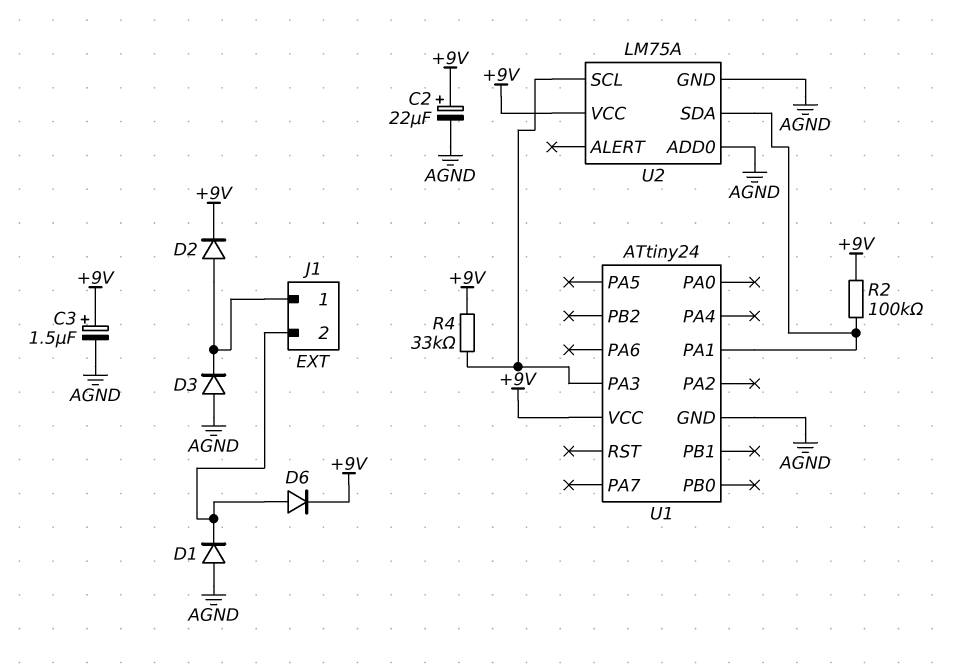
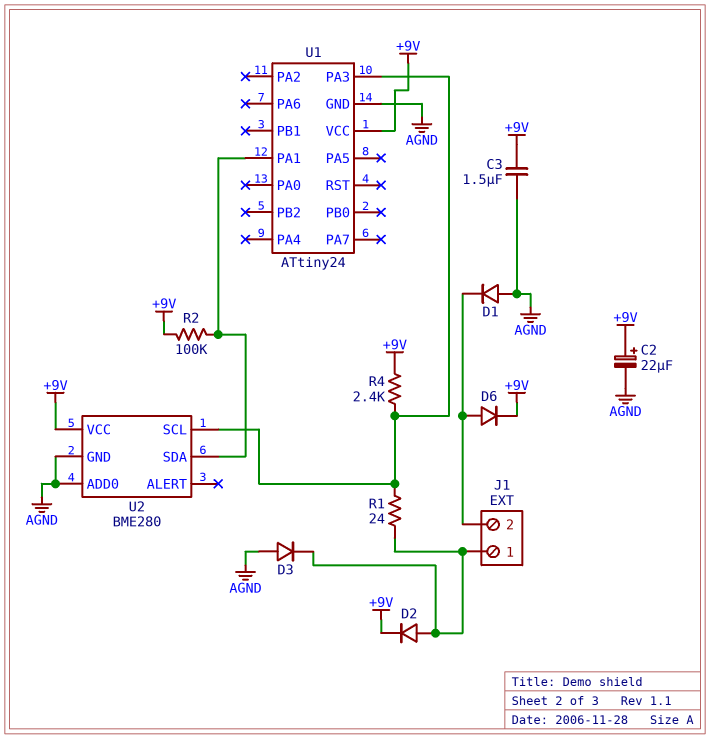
C3: 1.5uF (plus +9V, minus AGND) -> 1.5uF (+9V, AGND)
R1: none -> 24 (J1/1, U1/PA3)
R4: 33k (+9V, U1/PA3) -> 2.4k (+9V, U1/PA3)
U2: LM75A -> BME280

